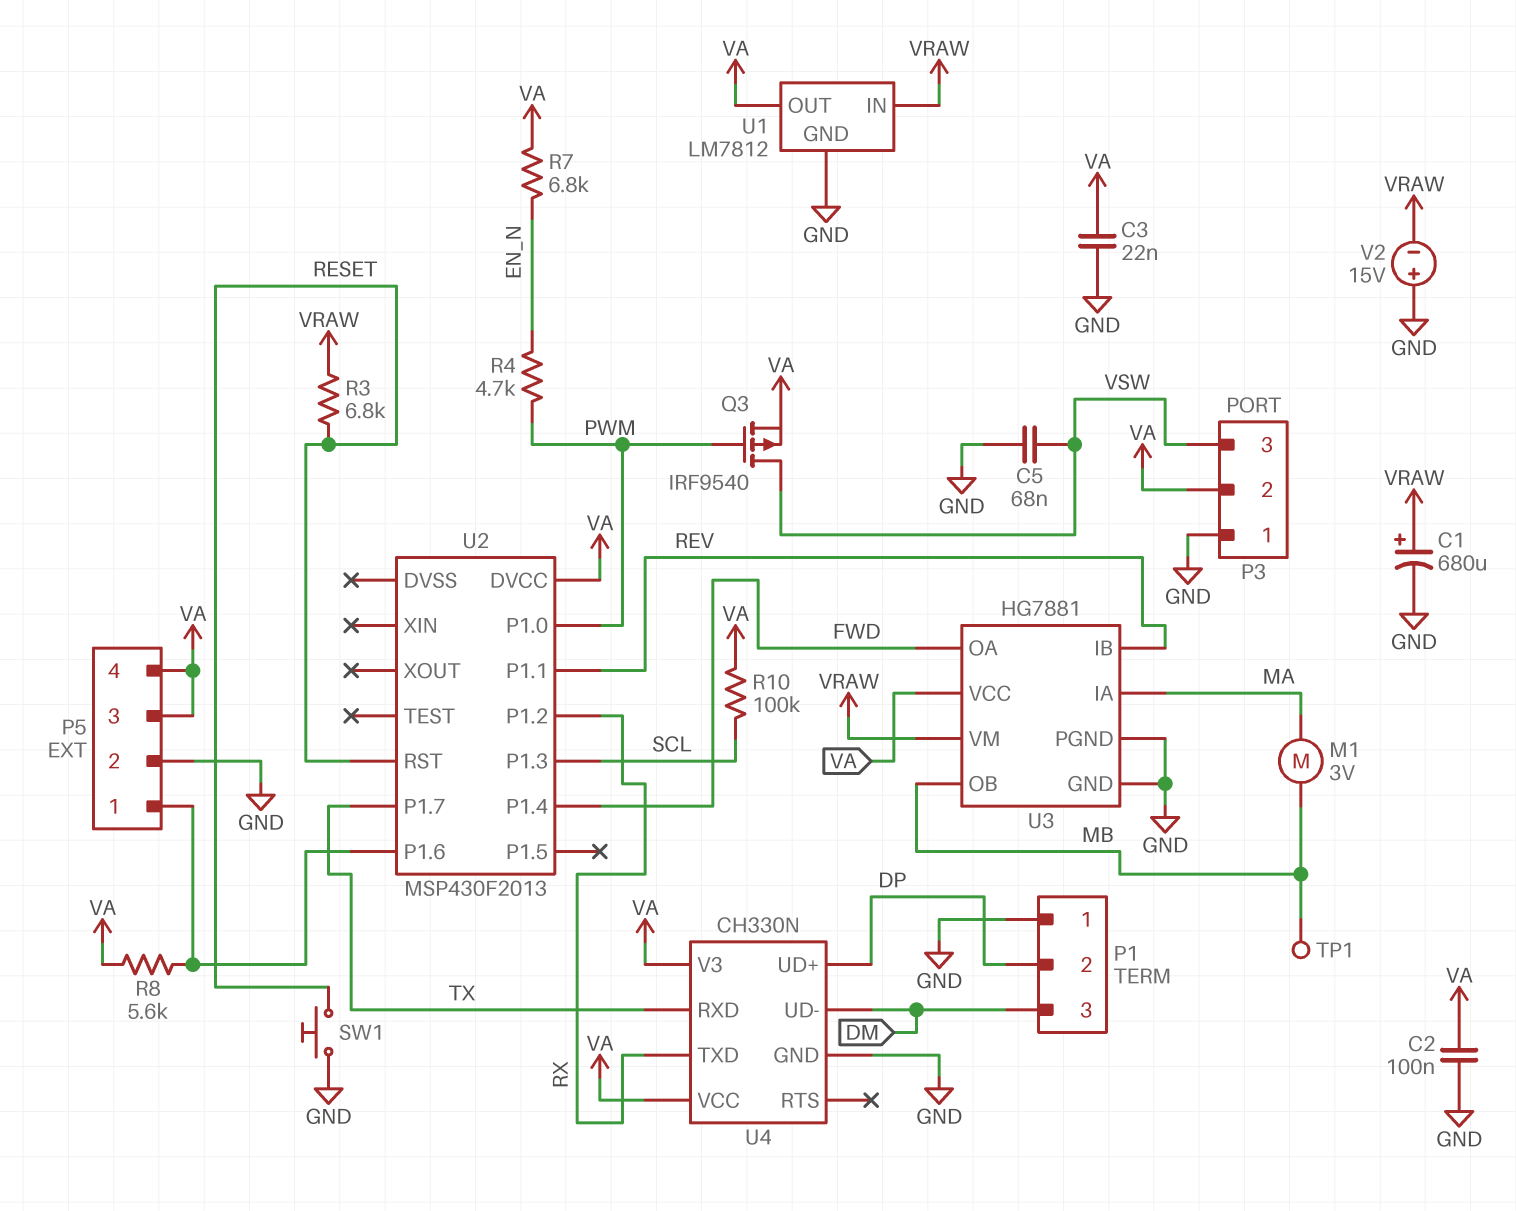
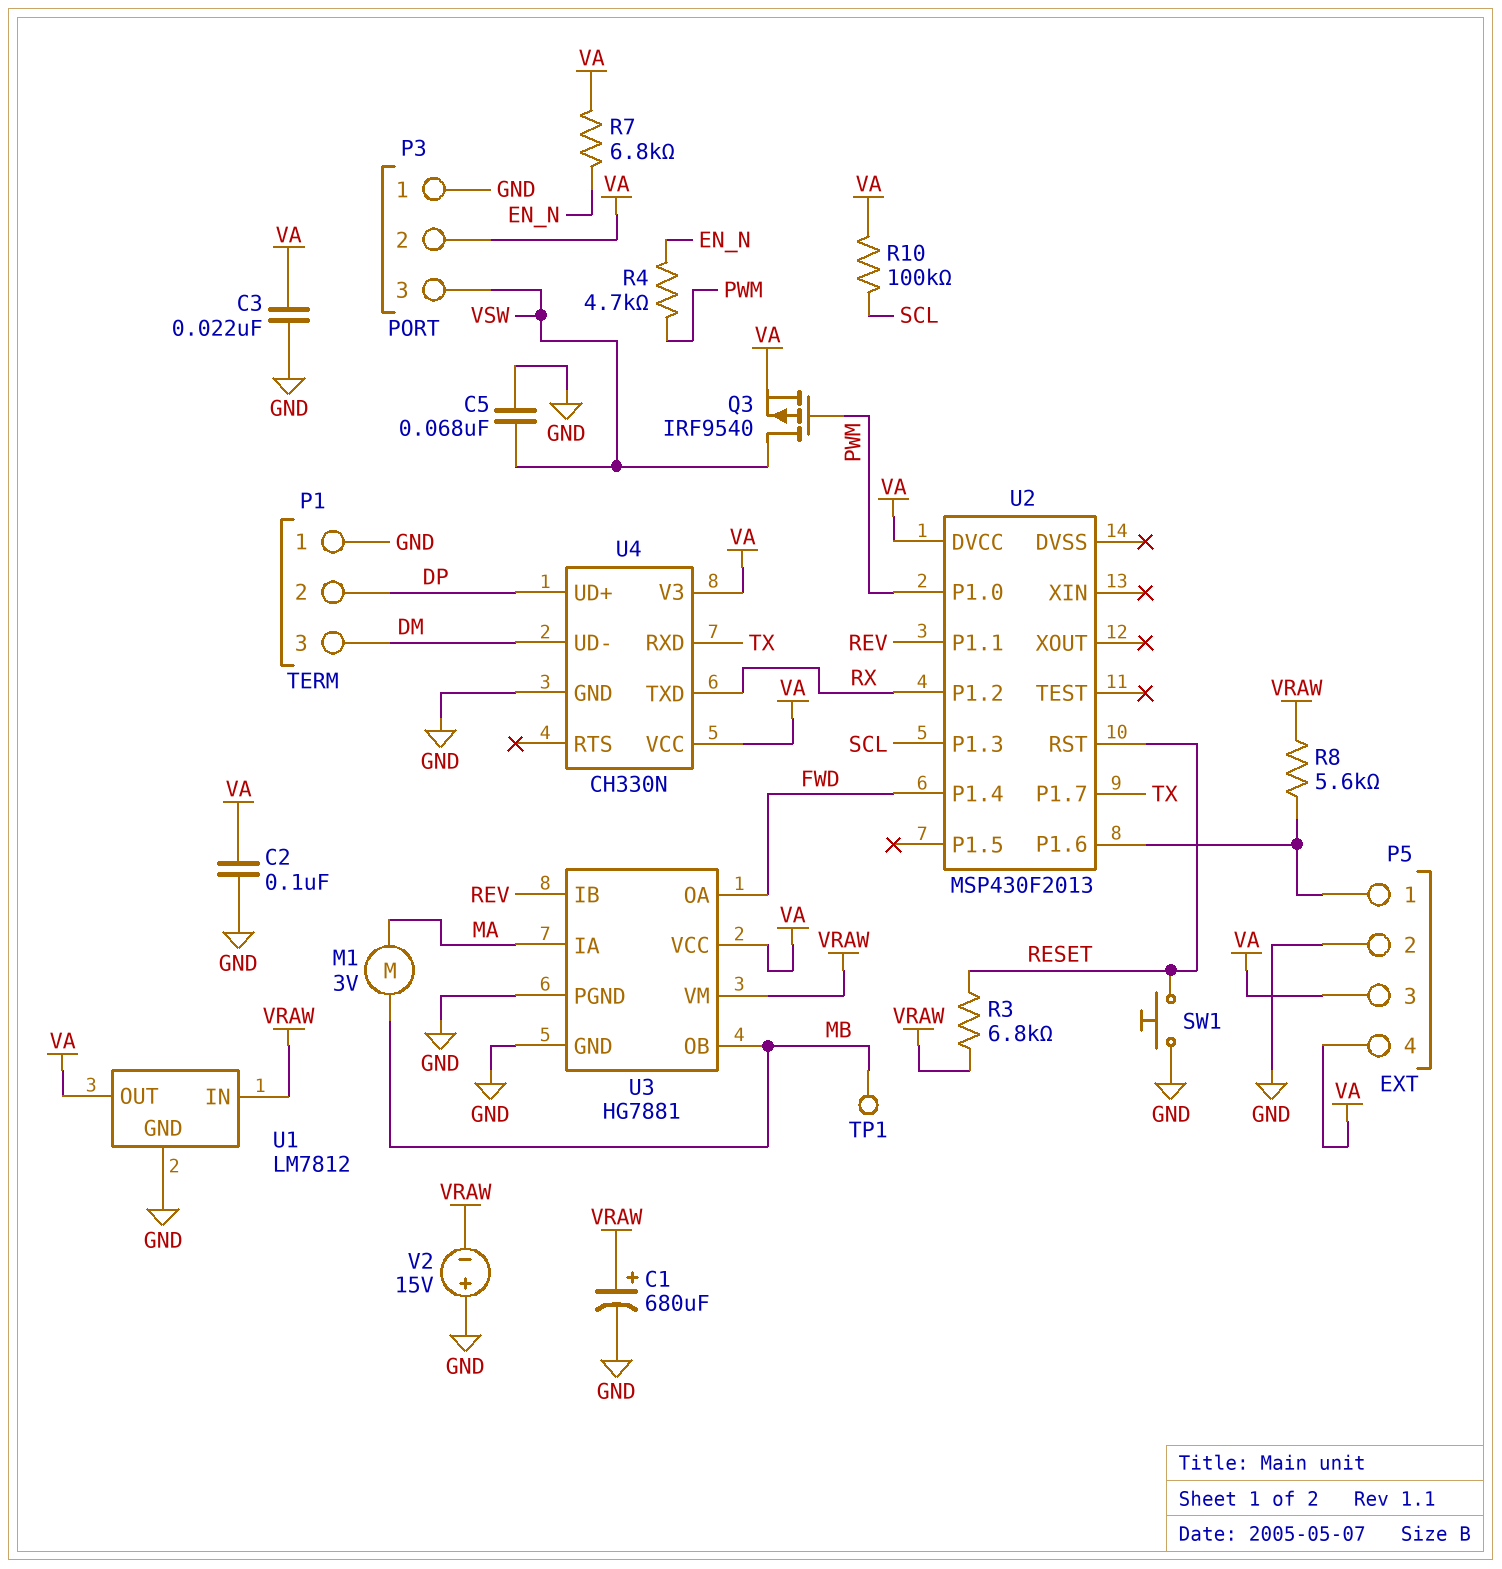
R8: 5.6k (P5/1, VA) -> 5.6k (P5/1, VRAW)

